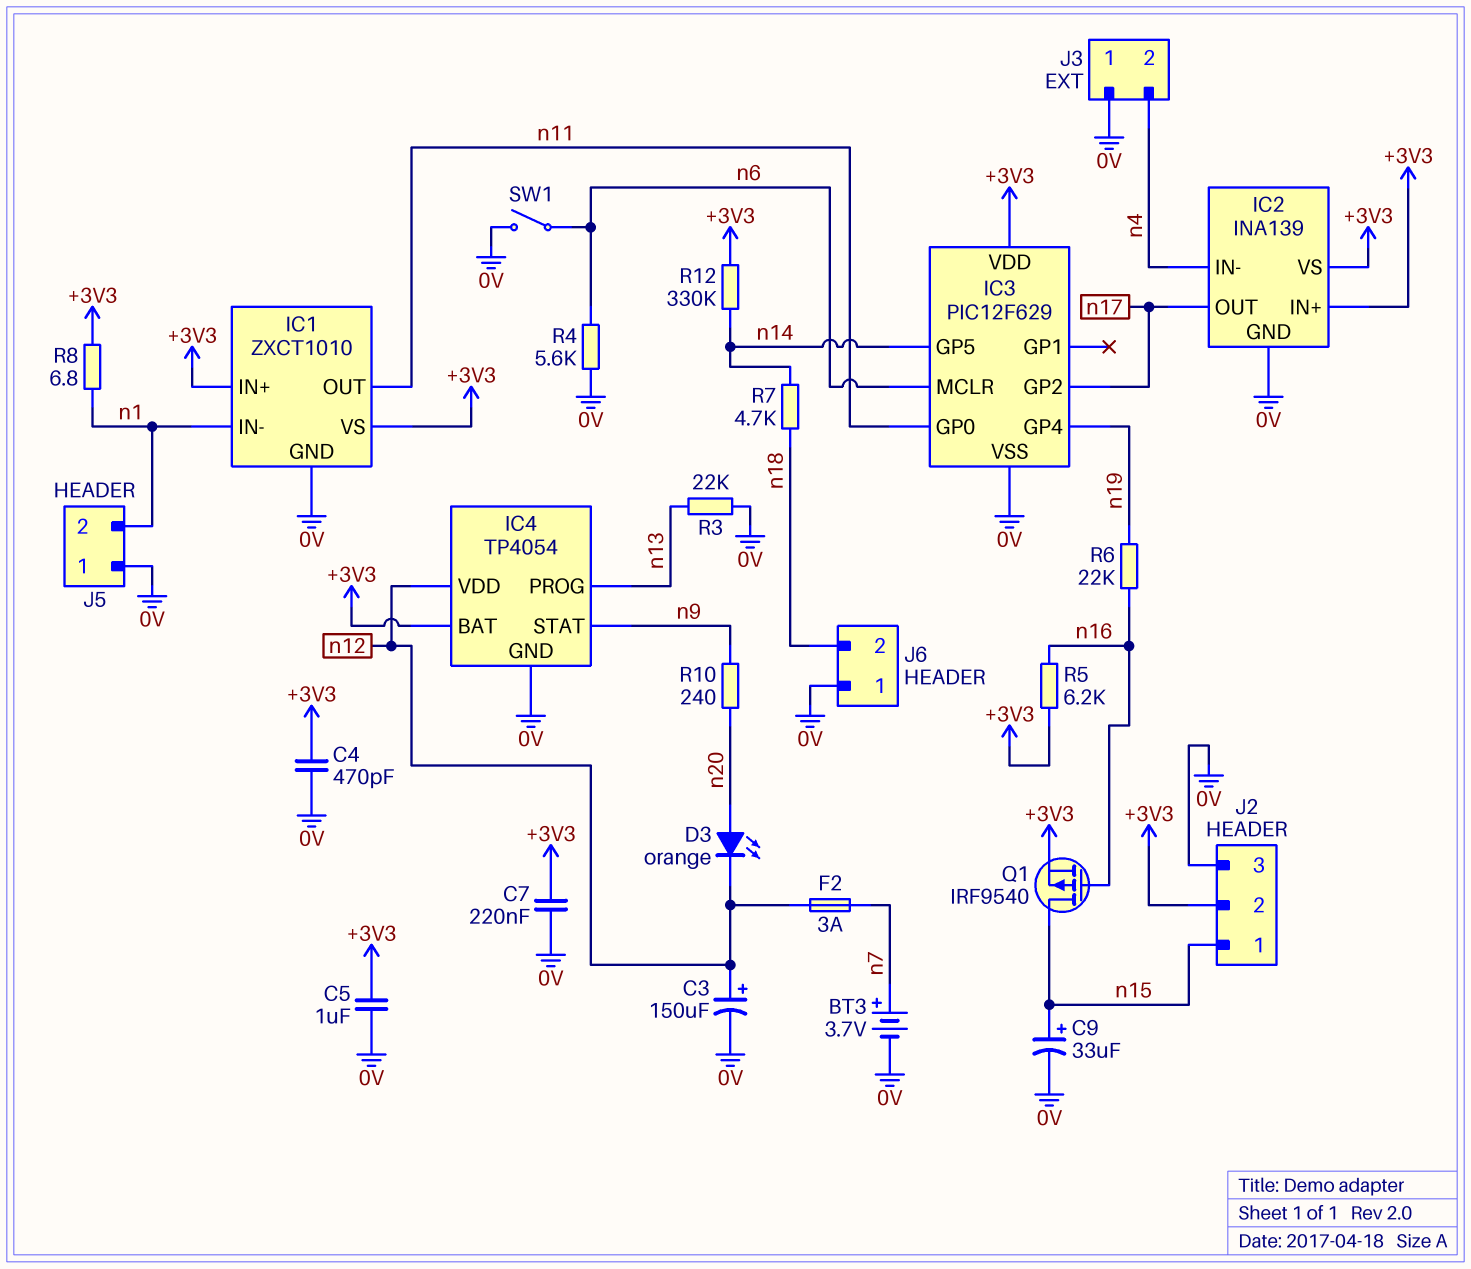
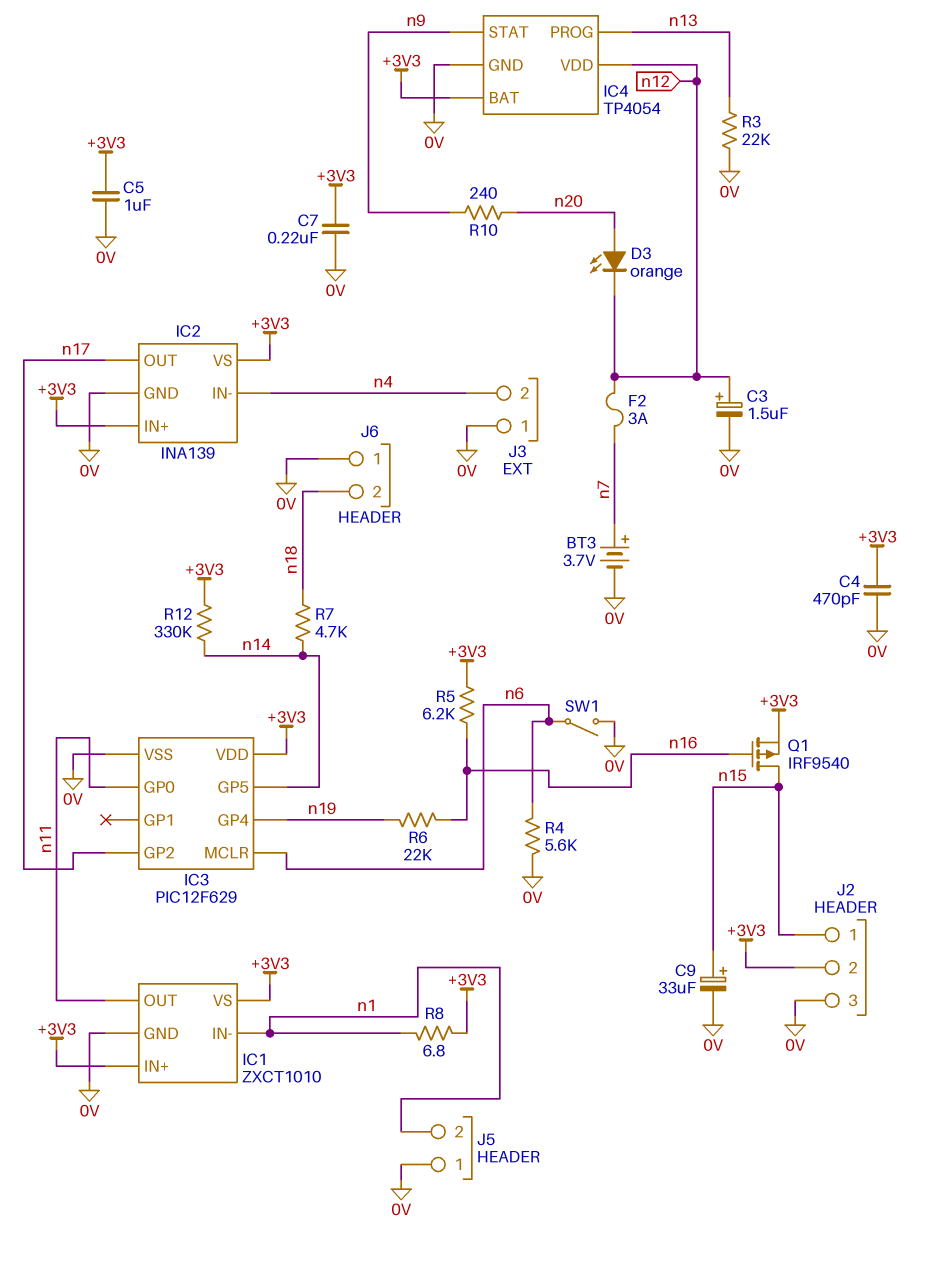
C3: 150uF (plus n12, minus 0V) -> 1.5uF (plus n12, minus 0V)

